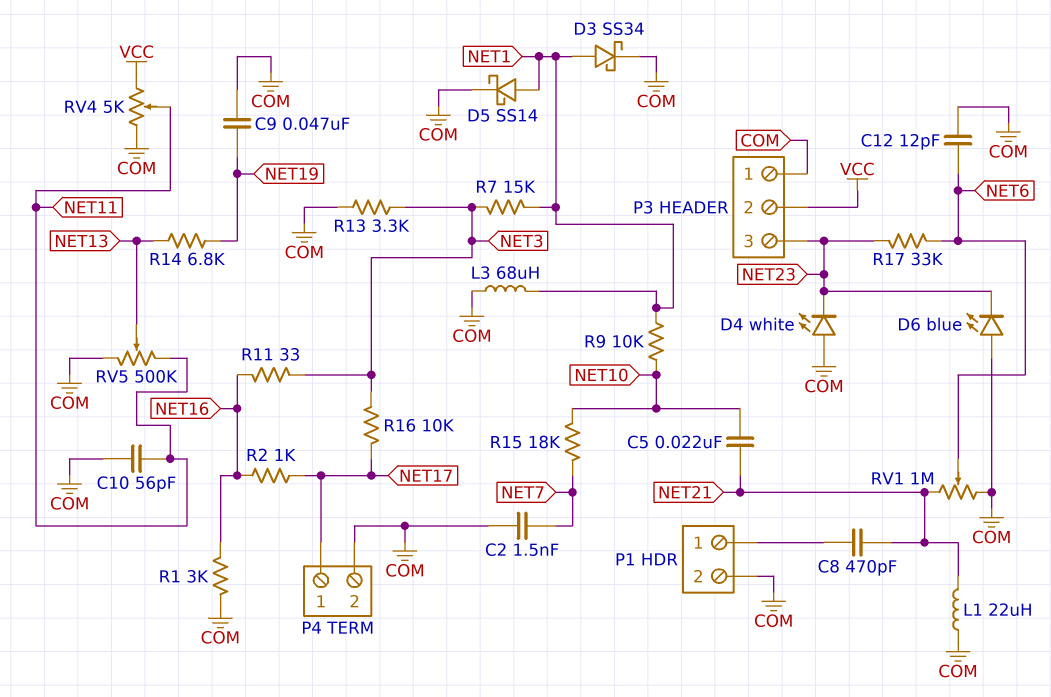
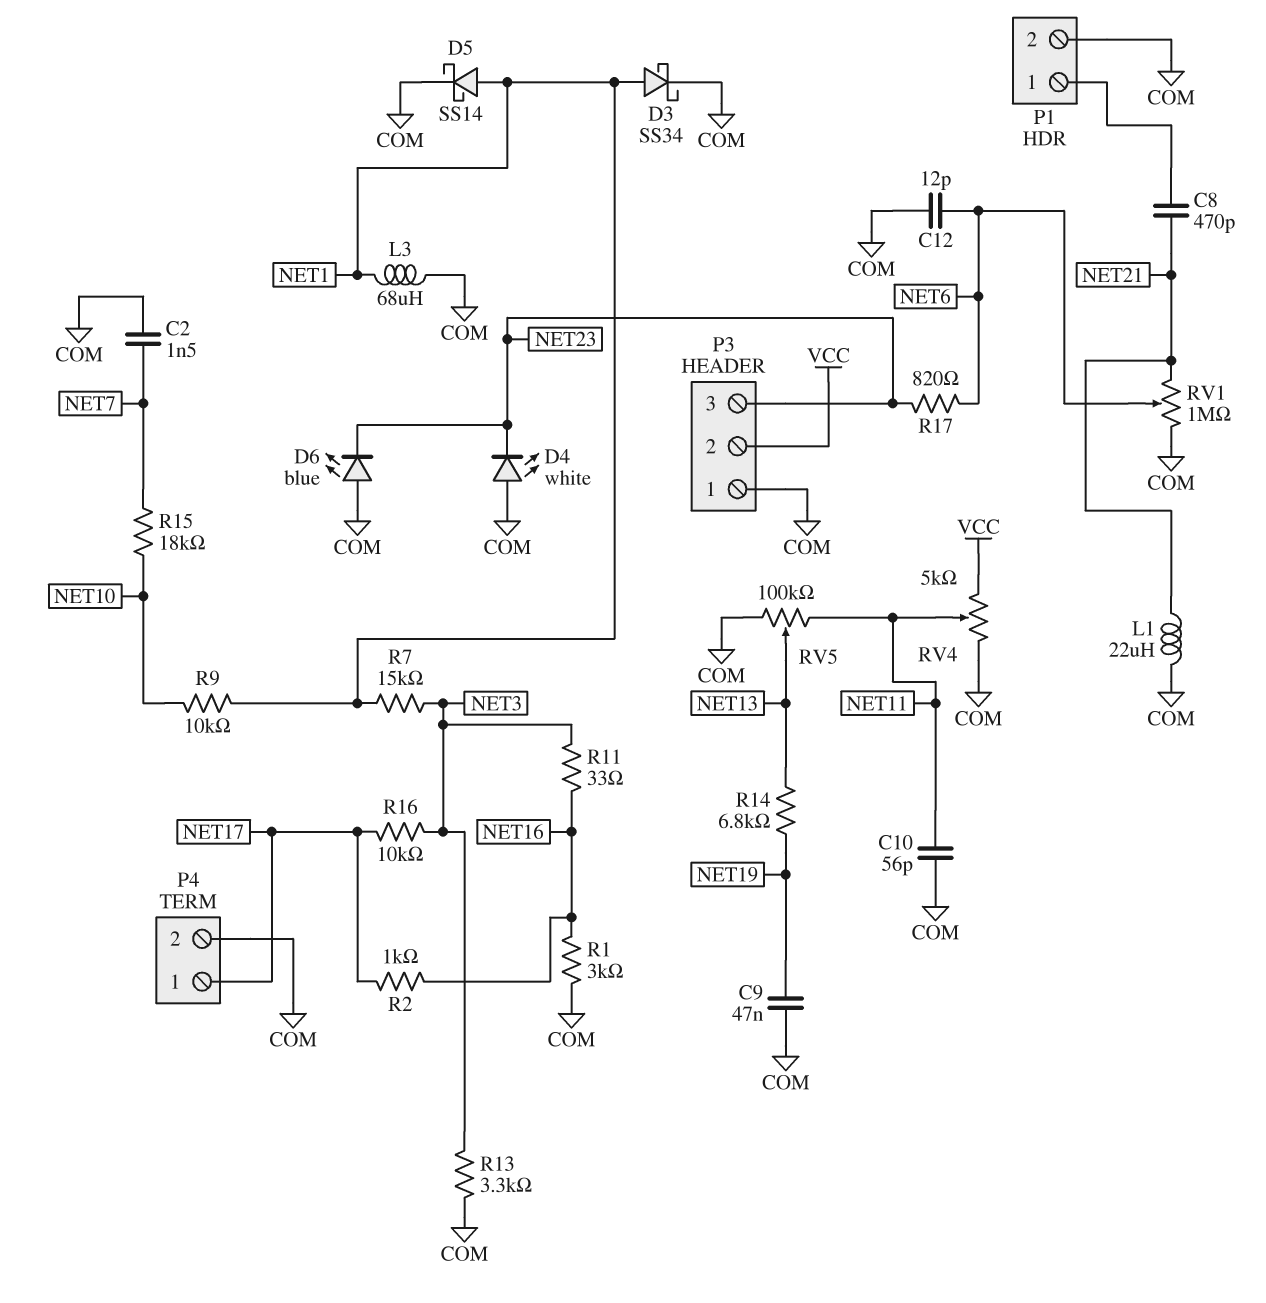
C5: 22nF (NET10, NET21) -> none
R17: 33k (NET6, NET23) -> 820 (NET6, NET23)
RV5: 500k (COM, NET11, wiper NET13) -> 100k (COM, NET11, wiper NET13)

